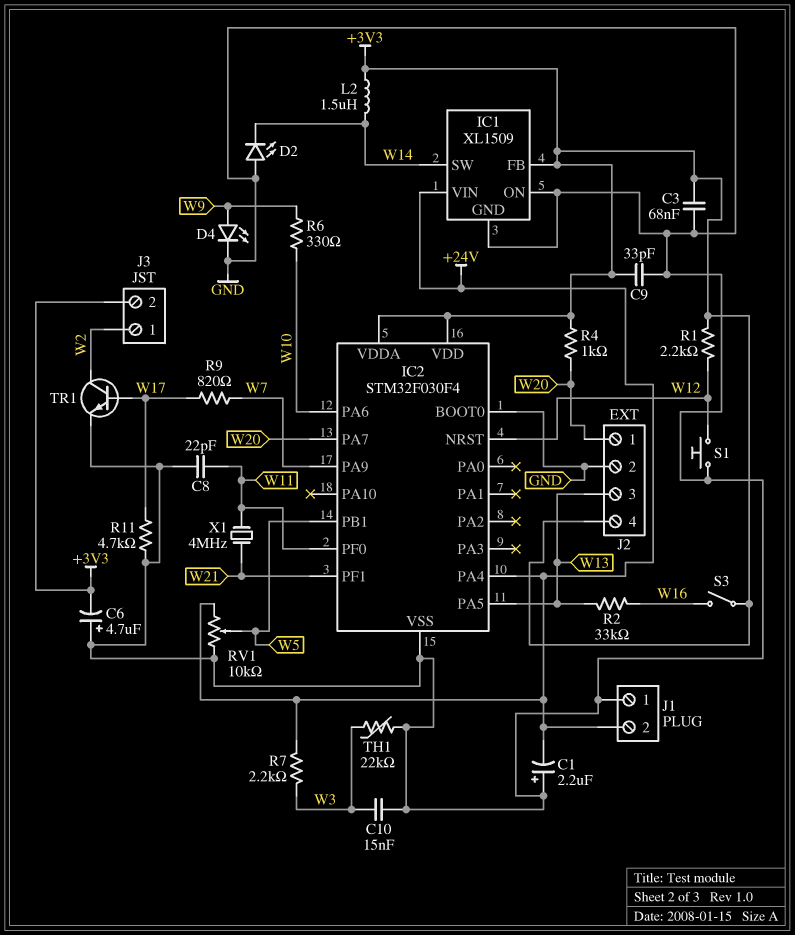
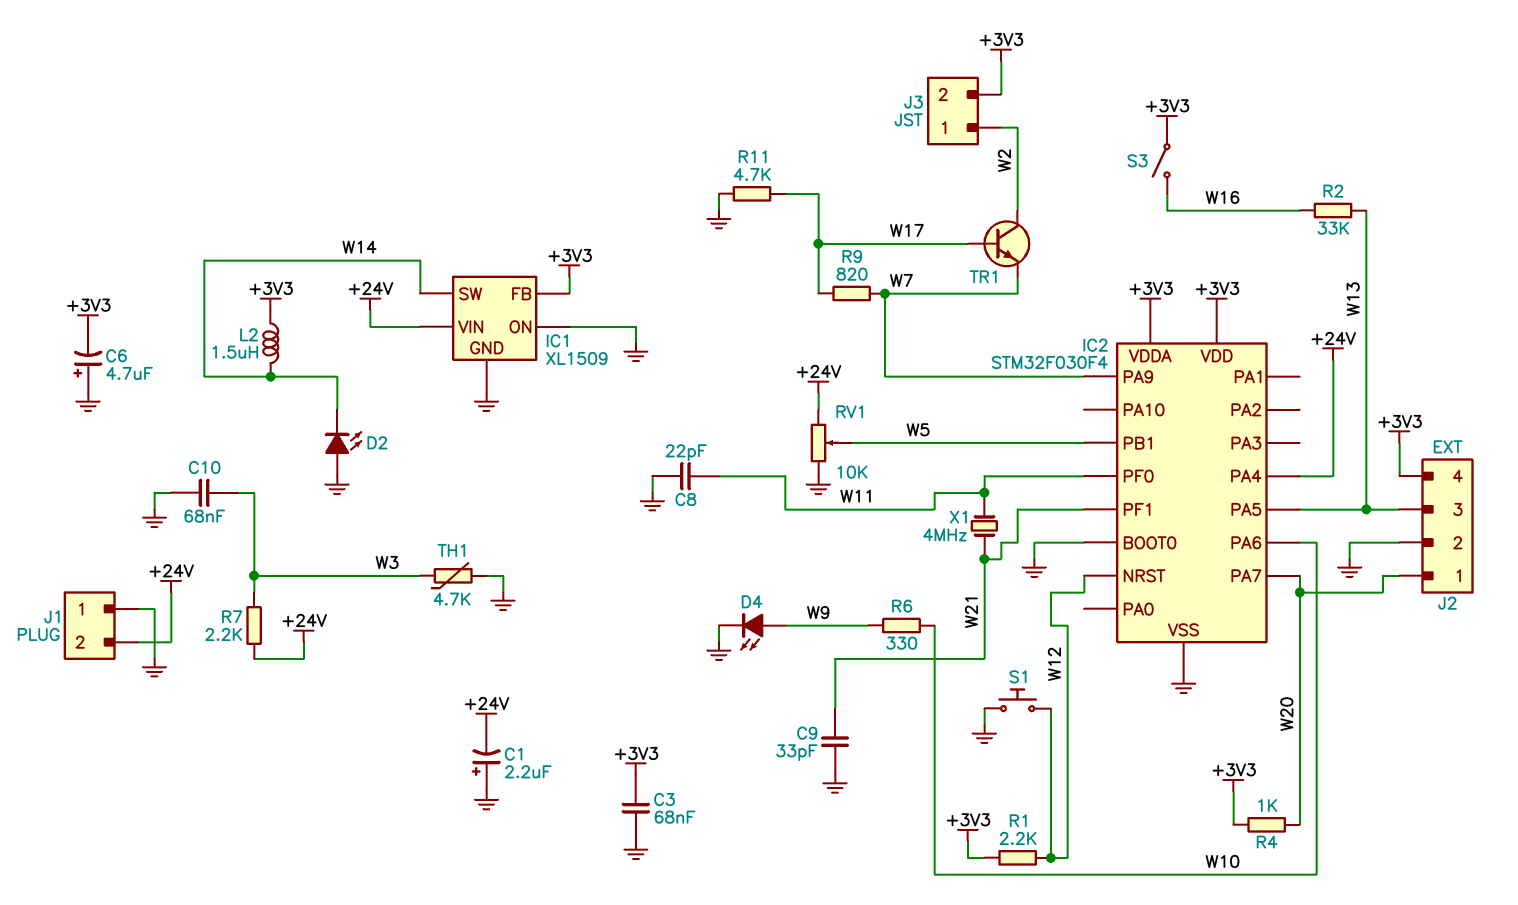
C9: 33pF (+3V3, GND) -> 33pF (GND, W21)
C10: 15nF (GND, W3) -> 68nF (GND, W3)
TH1: 22k (GND, W3) -> 4.7k (GND, W3)
TR1: NPN (B W17, C W2, E GND) -> NPN (B W17, C W2, E W7)

